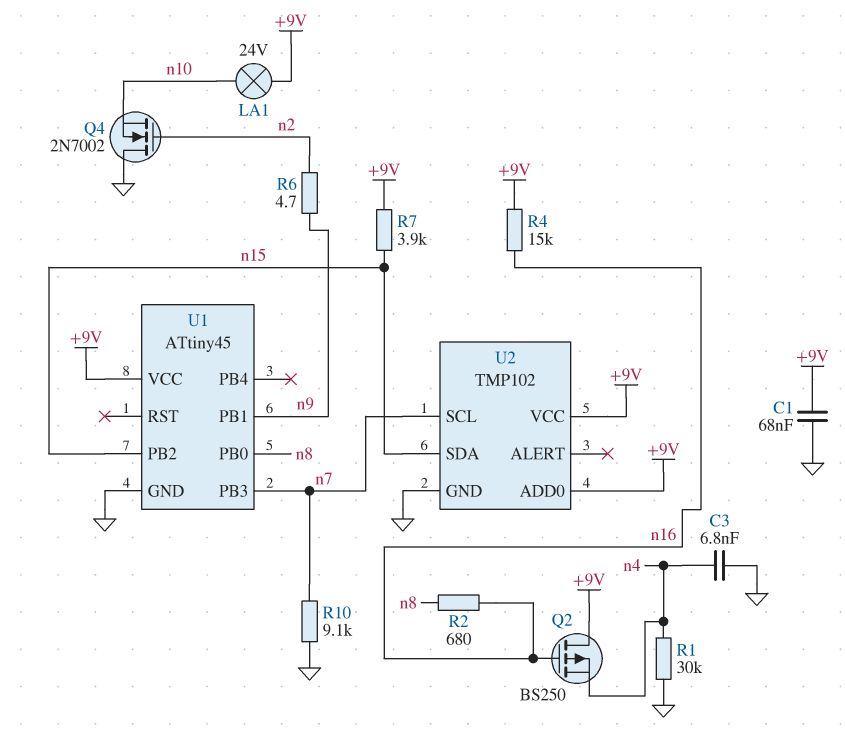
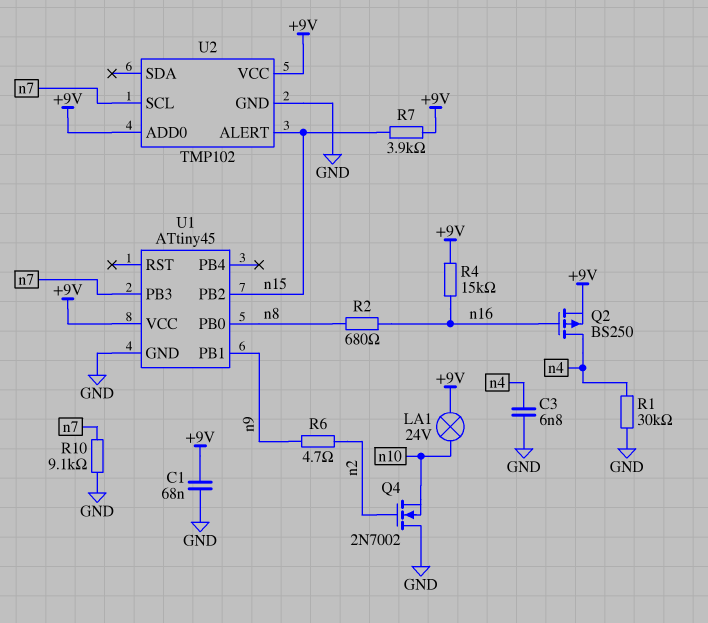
Q2: PMOS BS250 (G n16, D +9V, S n4) -> PMOS BS250 (G n16, D n4, S +9V)
U2 pin ALERT: none -> n15
U2 pin SDA: n15 -> none

